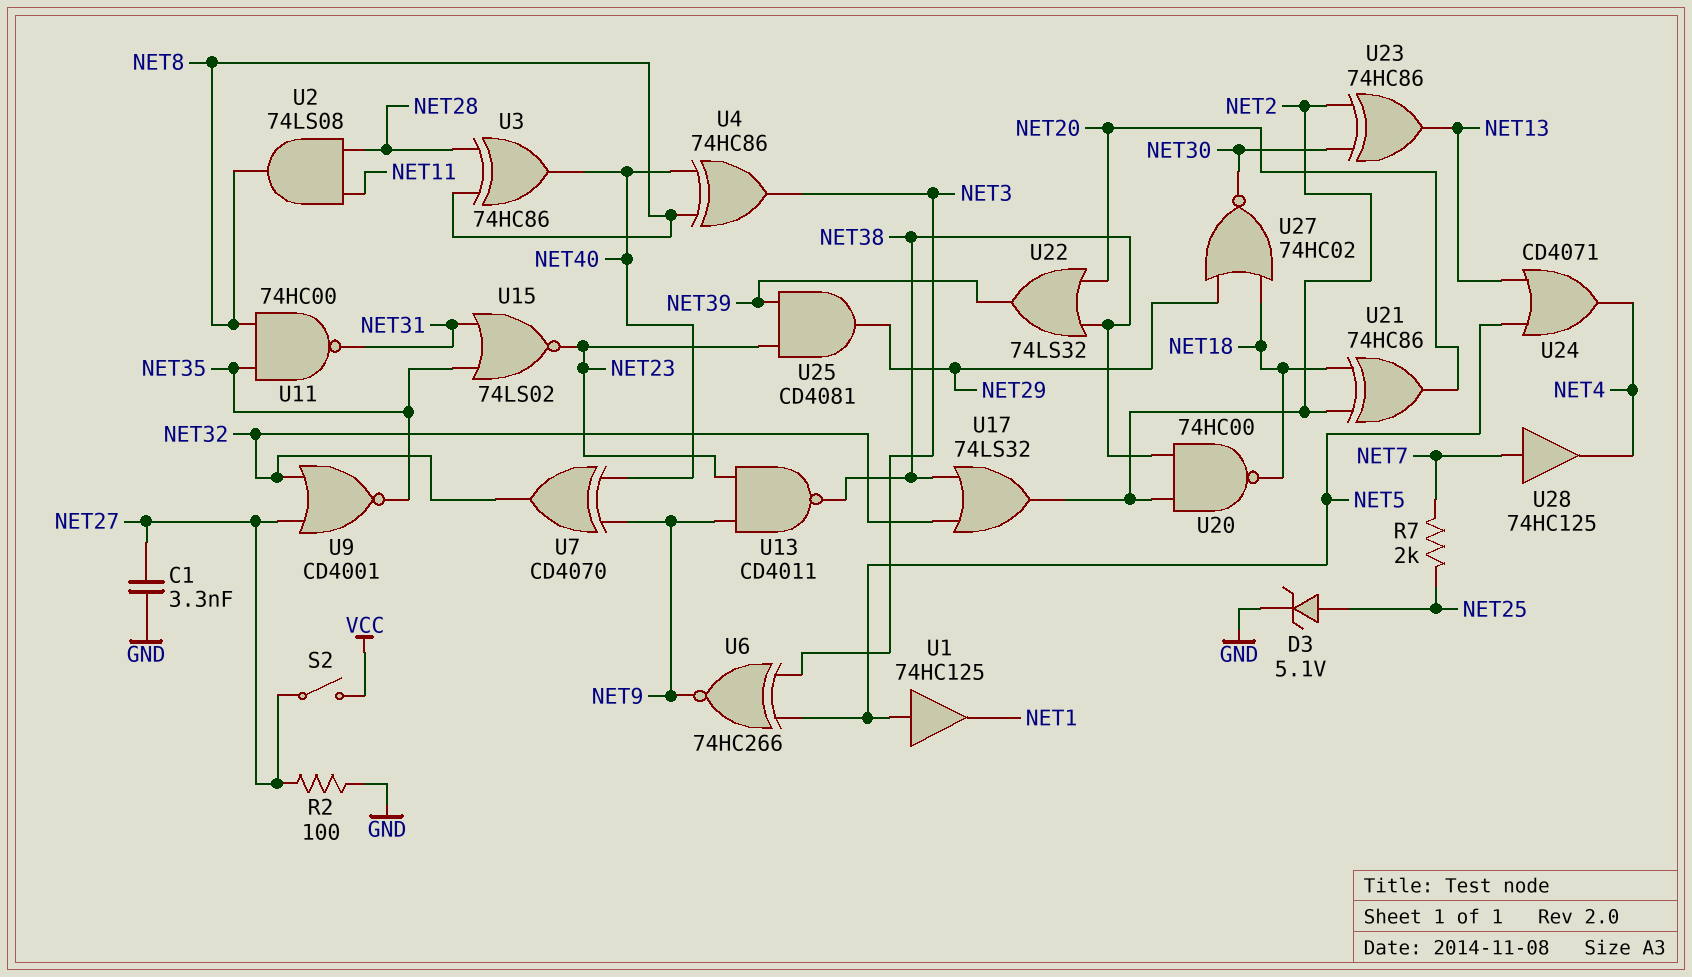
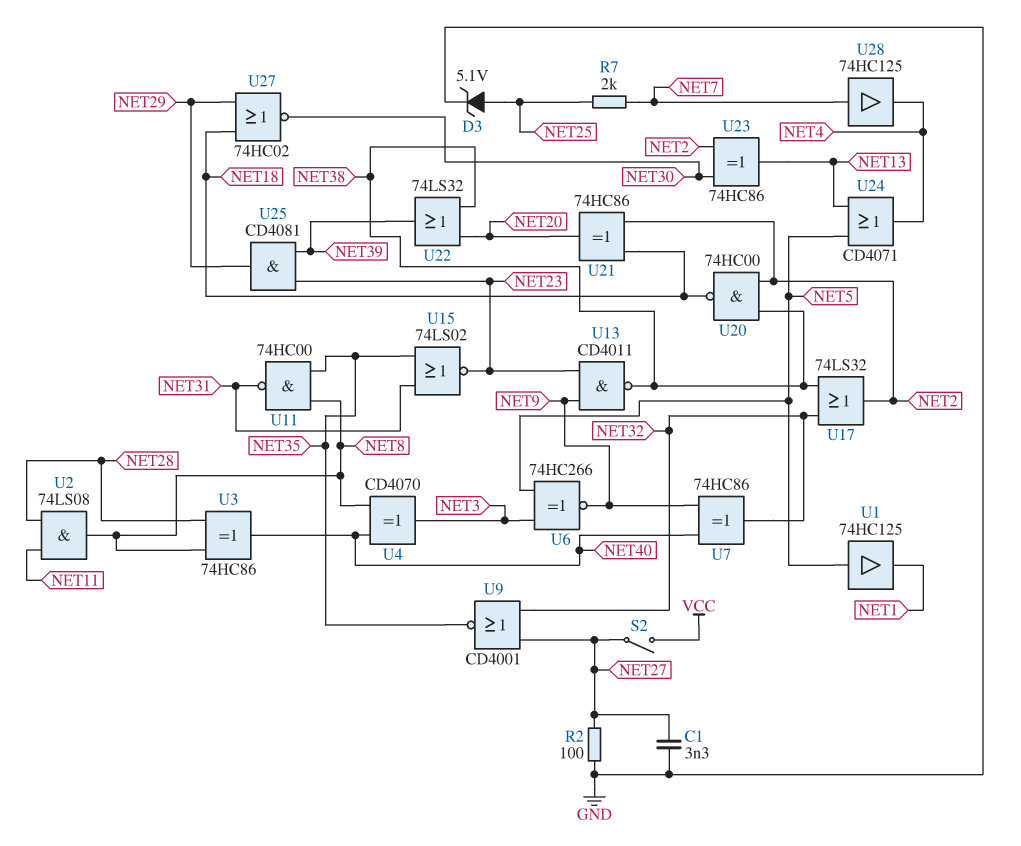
U4: XOR 74HC86 (in NET8, in NET40, out NET3) -> XOR CD4070 (in NET8, in NET40, out NET3)
U7: XOR CD4070 (in NET9, in NET40, out NET32) -> XOR 74HC86 (in NET9, in NET40, out NET32)

